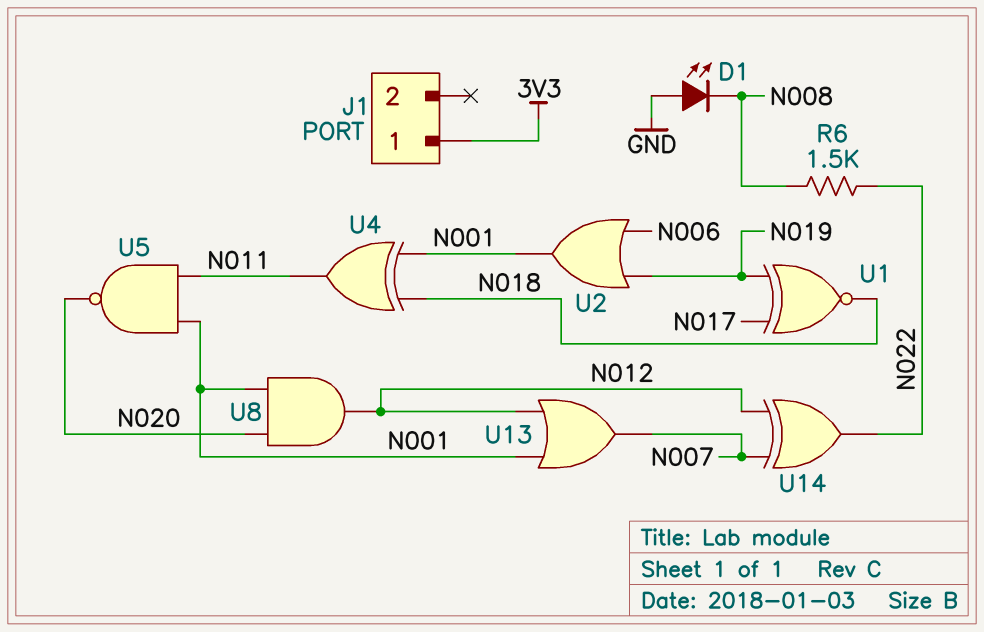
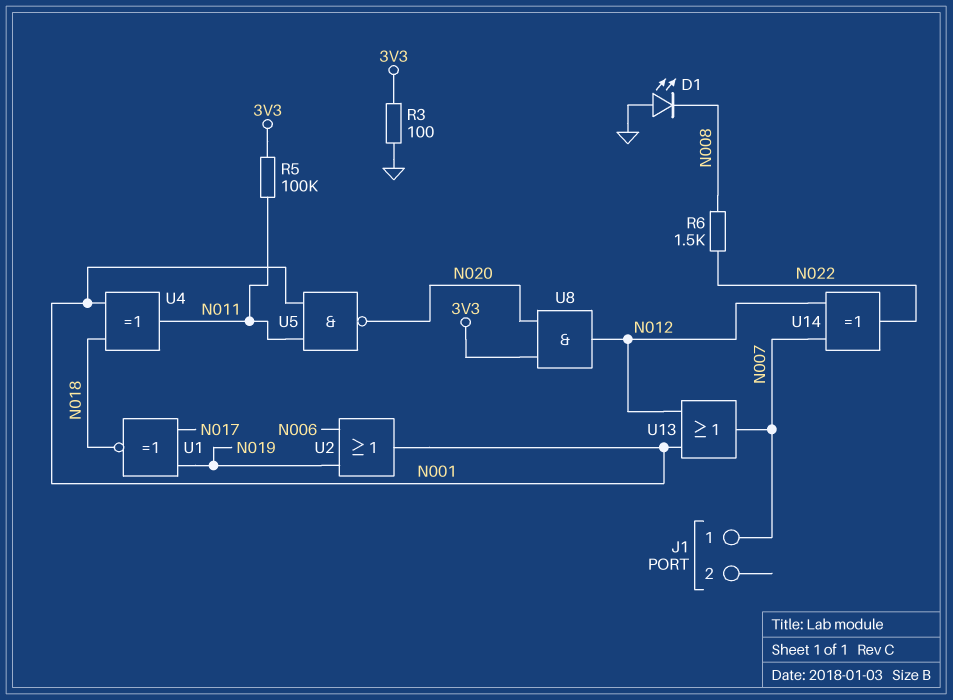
J1 pin 1: 3V3 -> N007
R3: none -> 100 (3V3, GND)
R5: none -> 100k (3V3, N011)
U8: AND (in N001, in N020, out N012) -> AND (in 3V3, in N020, out N012)

